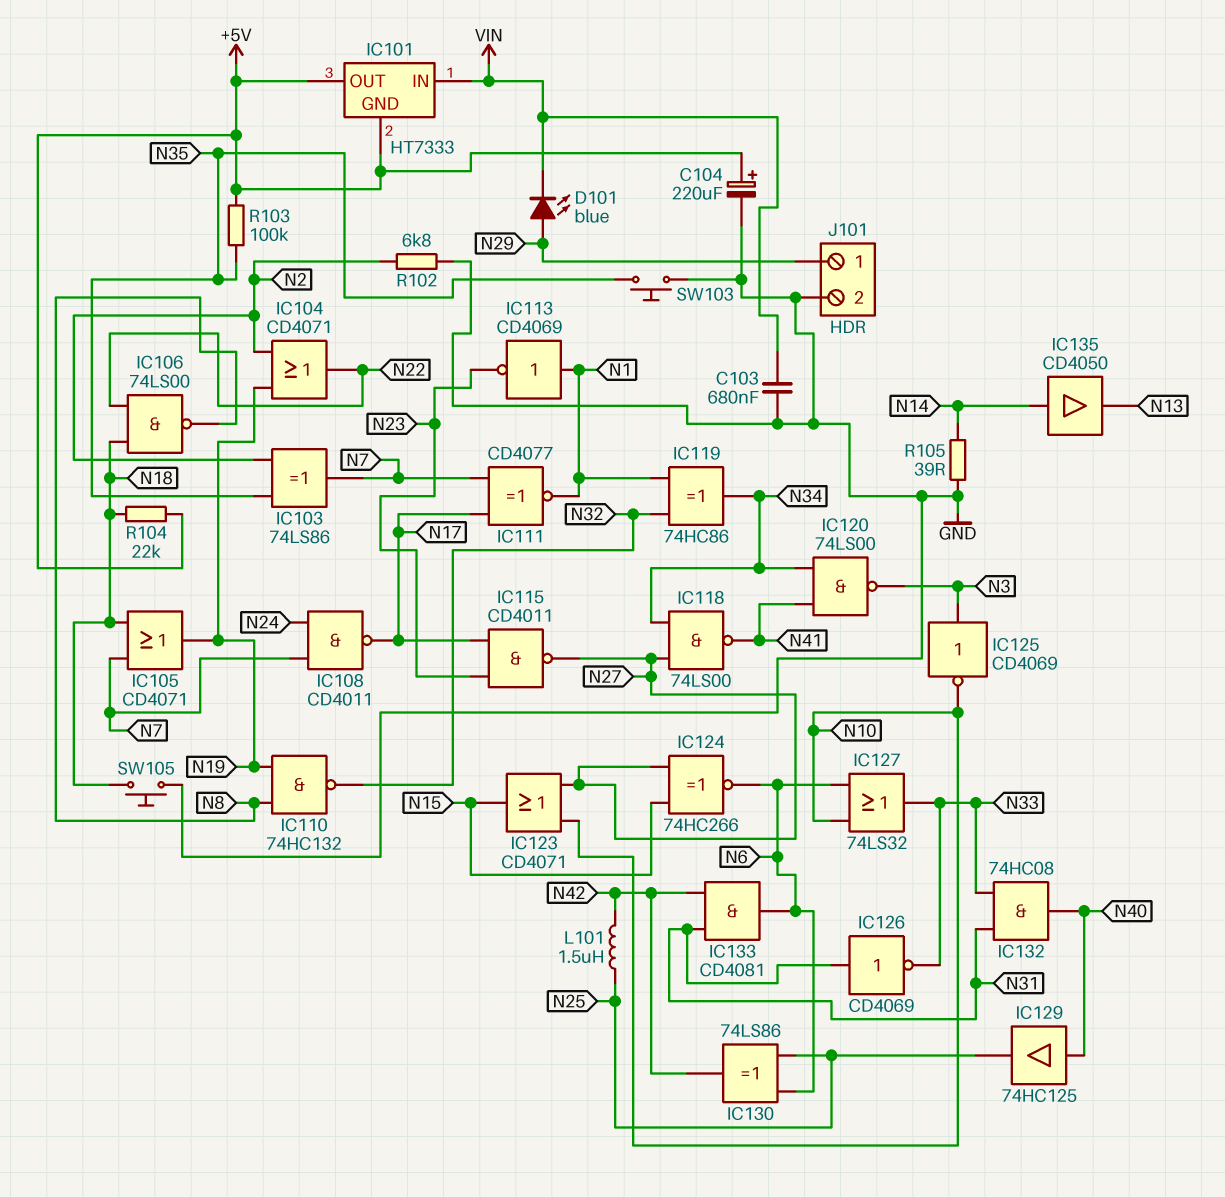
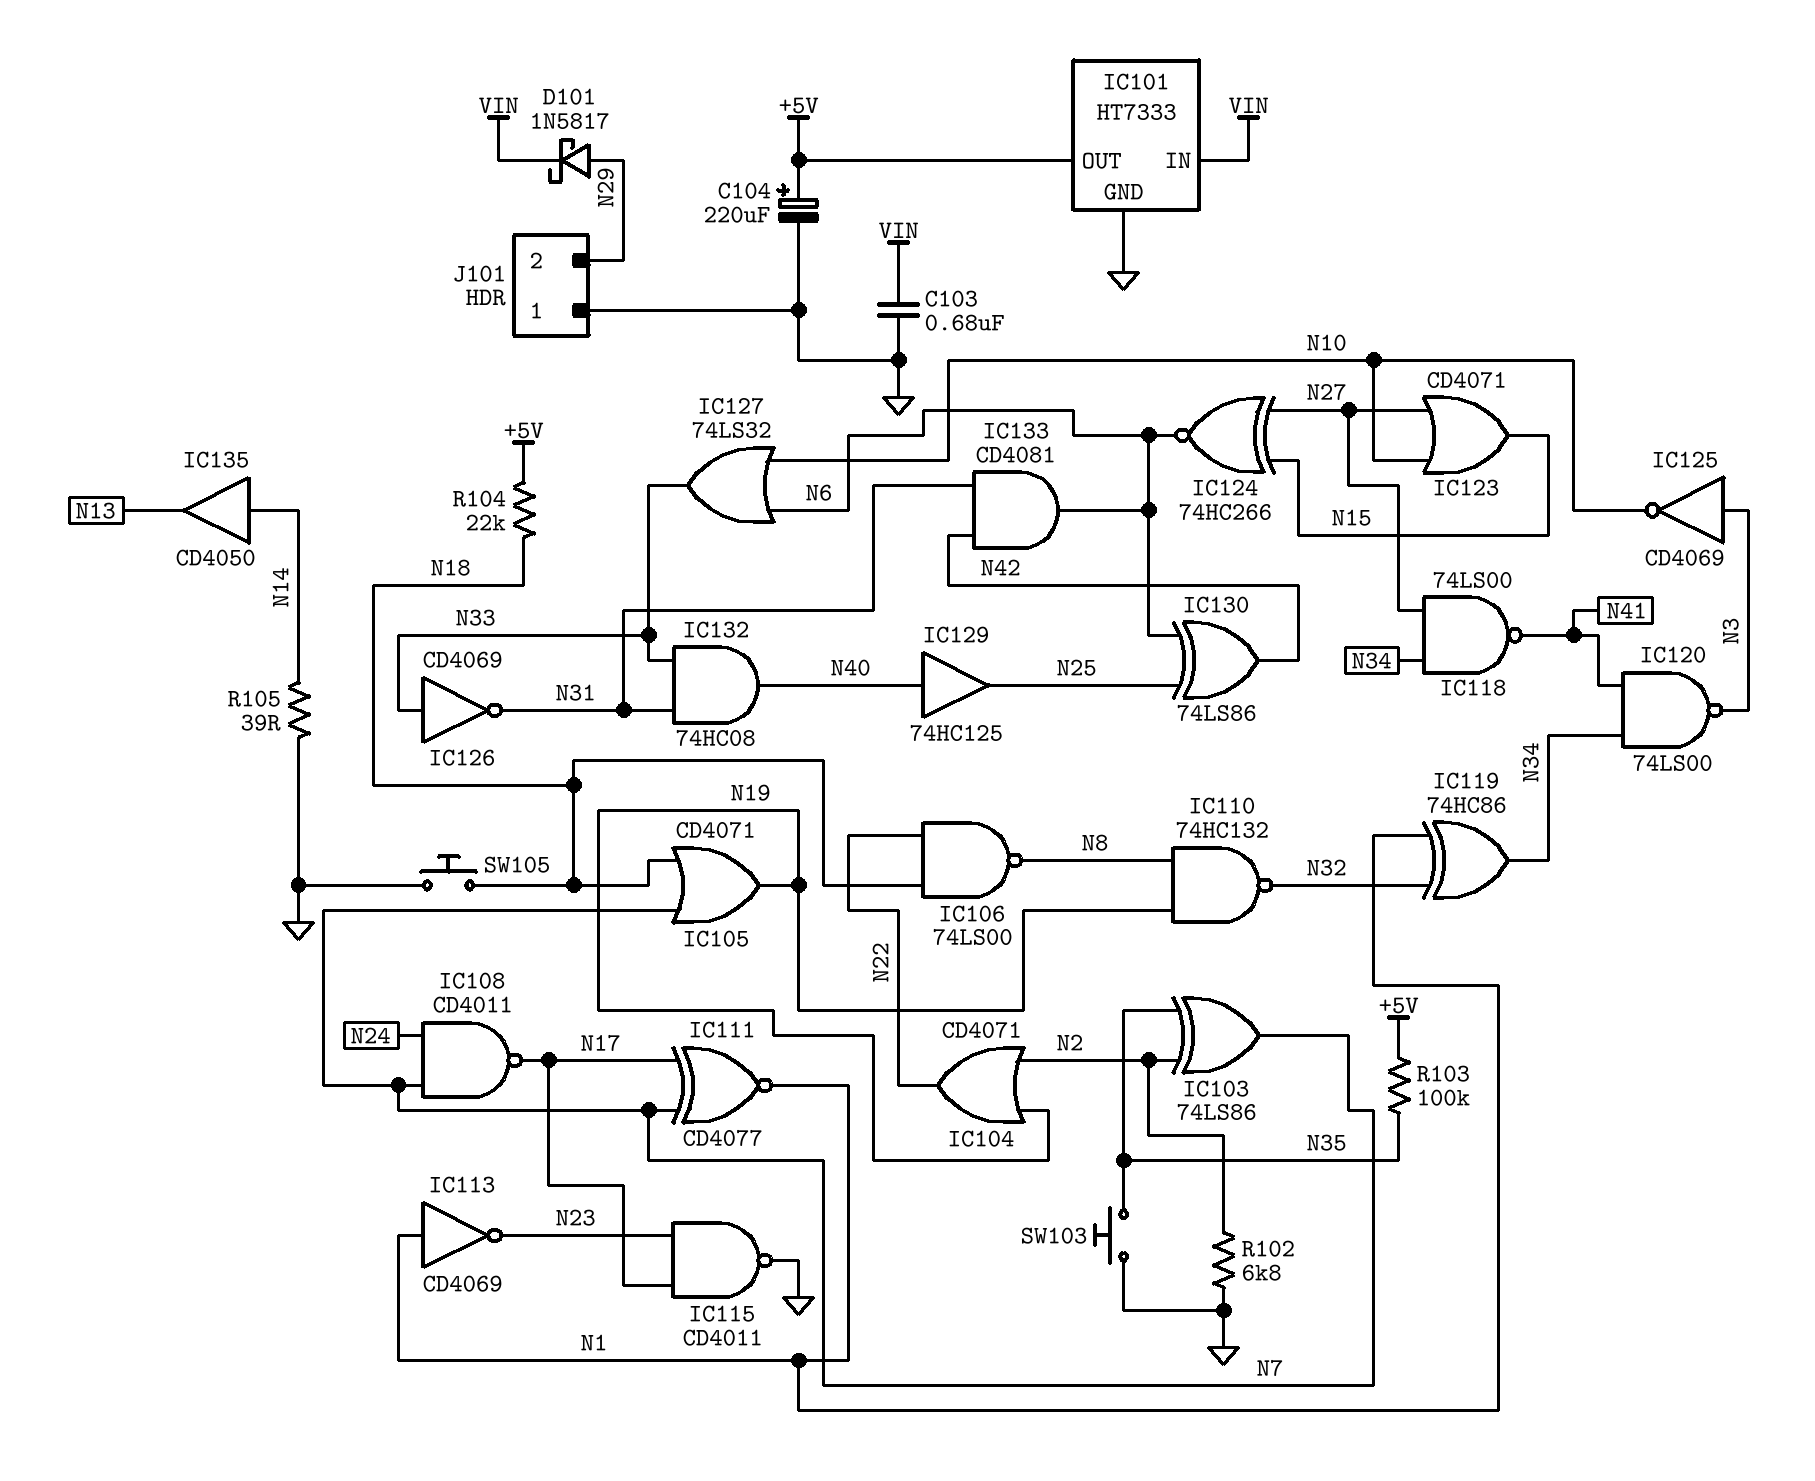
D101: LED blue (A N29, K VIN) -> schottky 1N5817 (A N29, K VIN)
IC101 pin GND: +5V -> GND
IC115: NAND CD4011 (in N17, in N23, out N27) -> NAND CD4011 (in N17, in N23, out GND)
IC126: NOT CD4069 (in N31, out N33) -> NOT CD4069 (in N33, out N31)
J101 pin 1: N29 -> GND
J101 pin 2: GND -> N29
L101: 1.5uH (N25, N42) -> none

